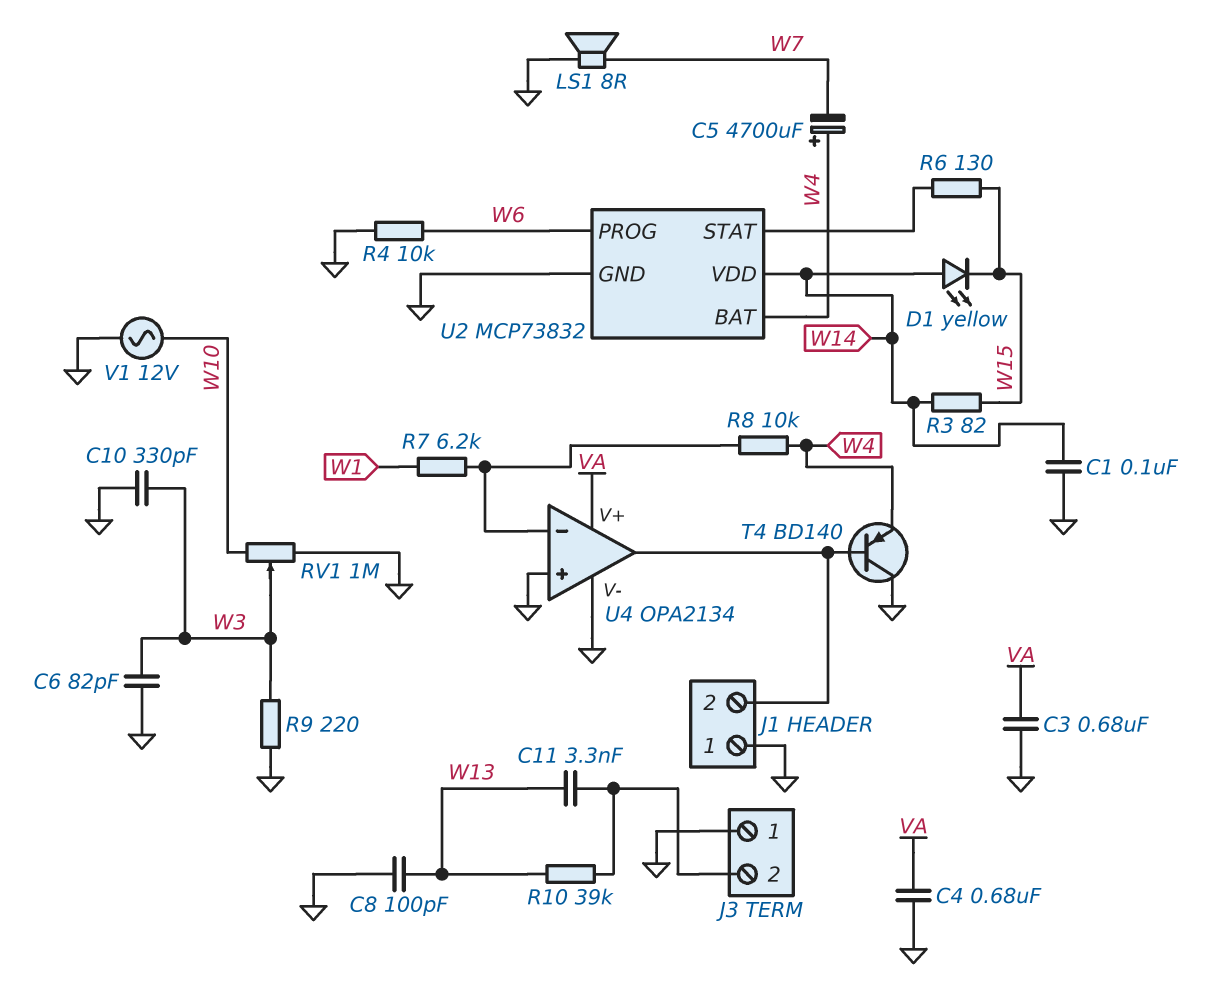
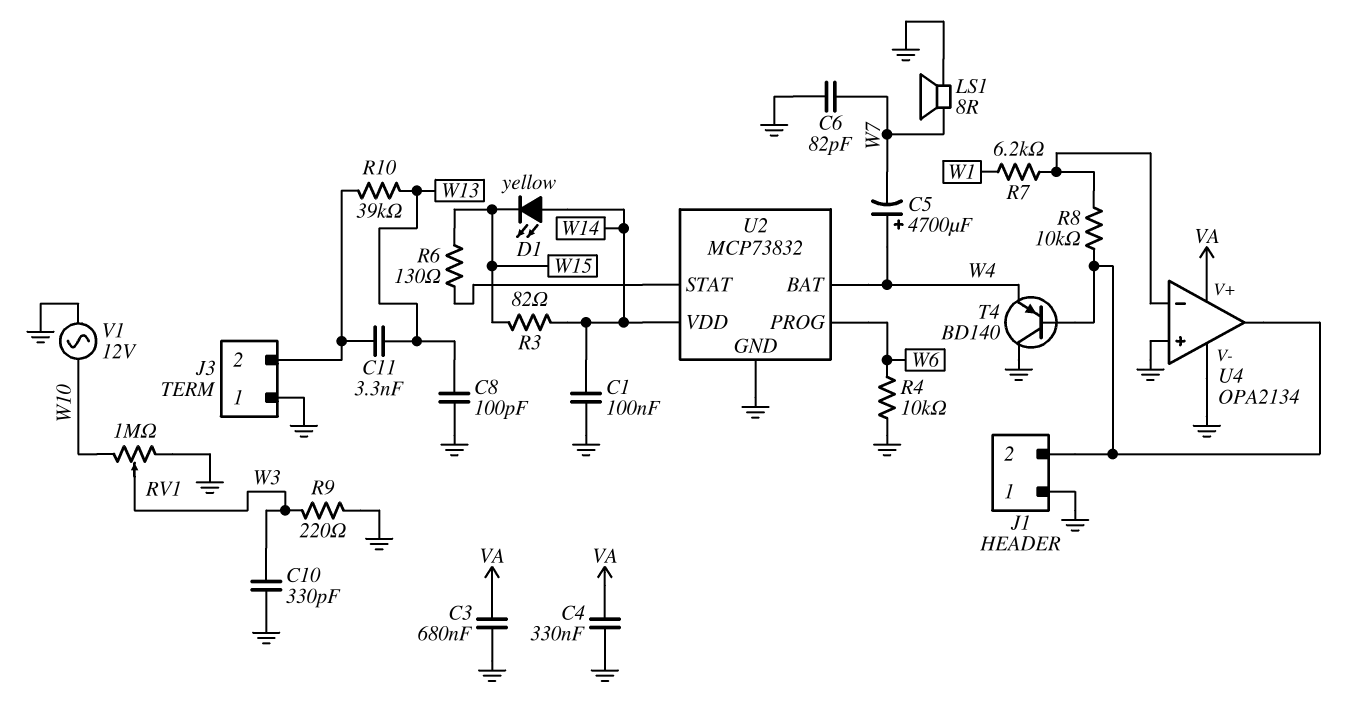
C4: 680nF (GND, VA) -> 330nF (GND, VA)
C6: 82pF (GND, W3) -> 82pF (GND, W7)
R8: 10k (U4/in-, W4) -> 10k (J1/2, U4/in-)

